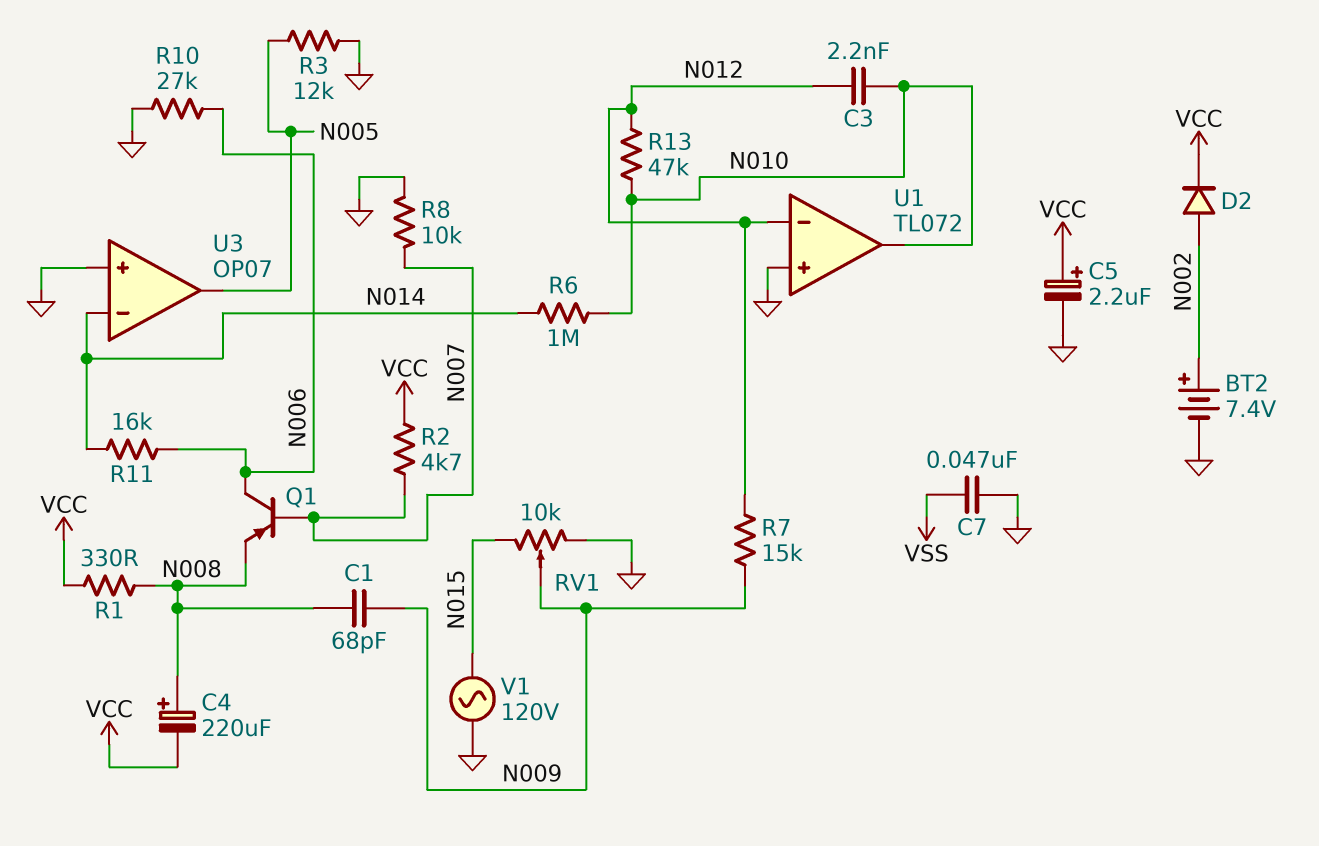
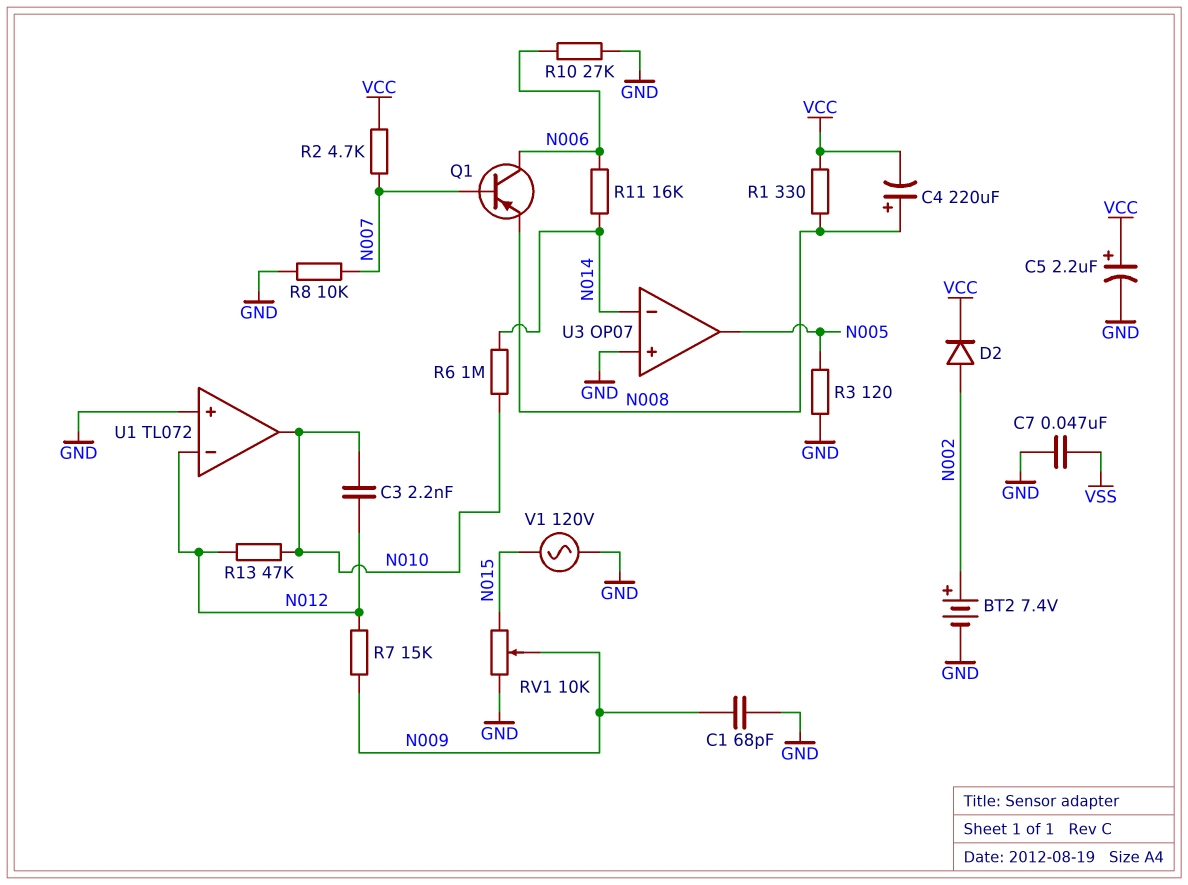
C1: 68pF (N008, N009) -> 68pF (GND, N009)
R3: 12k (GND, N005) -> 120 (GND, N005)

